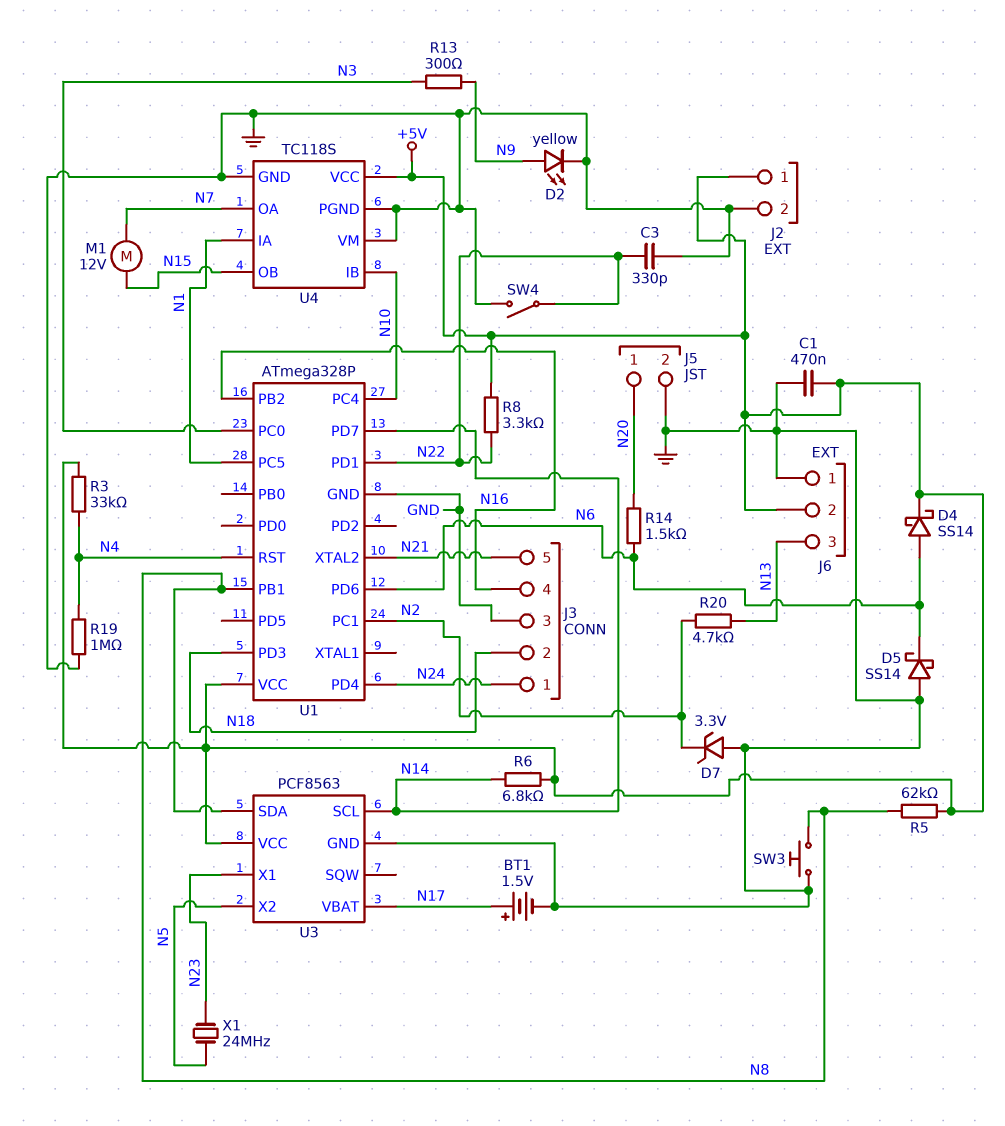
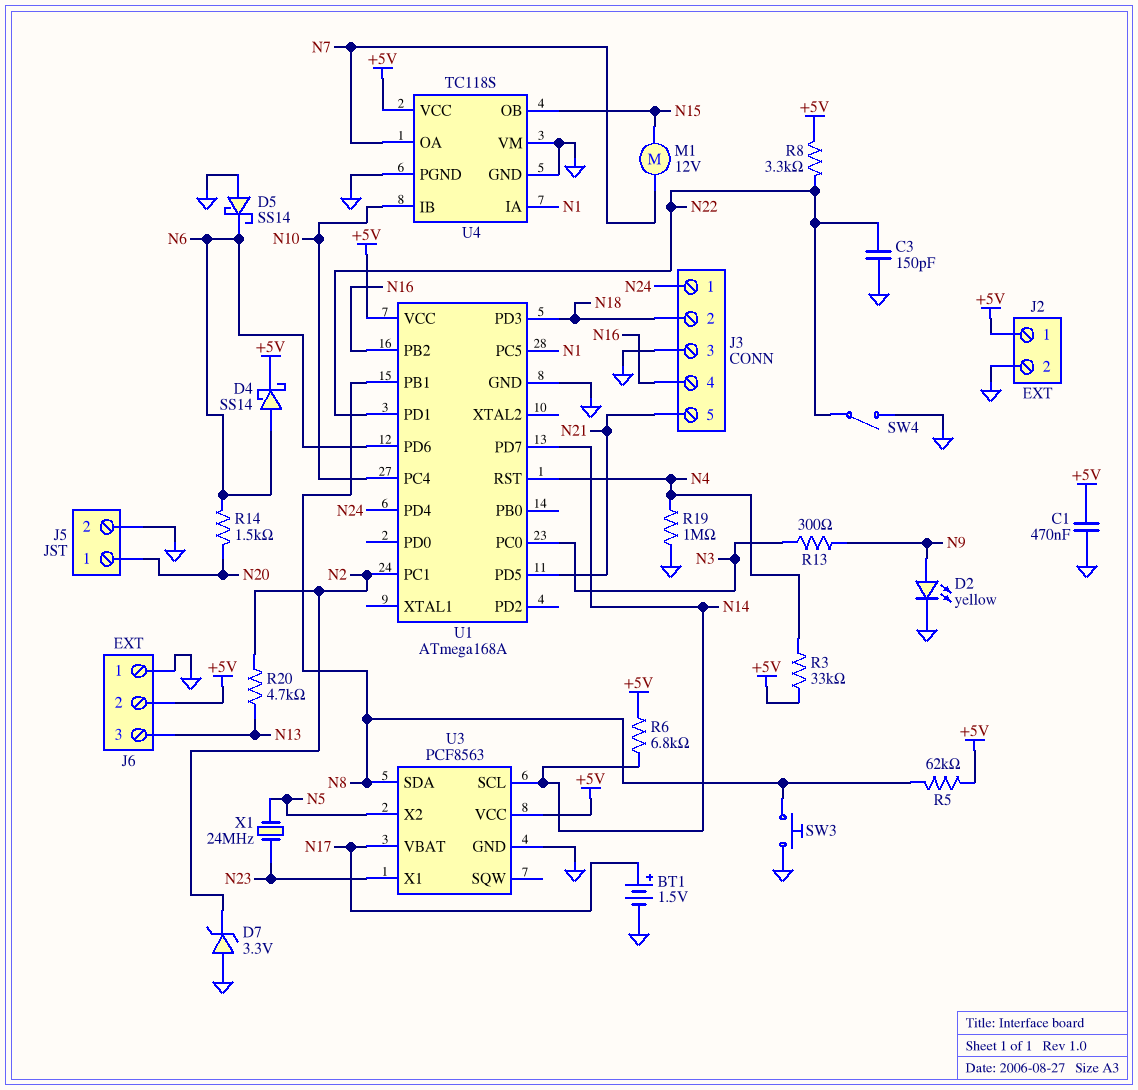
C3: 330pF (GND, N22) -> 150pF (GND, N22)
U1: ATmega328P -> ATmega168A
U1 pin PD5: none -> N21
U1 pin XTAL2: N21 -> none

